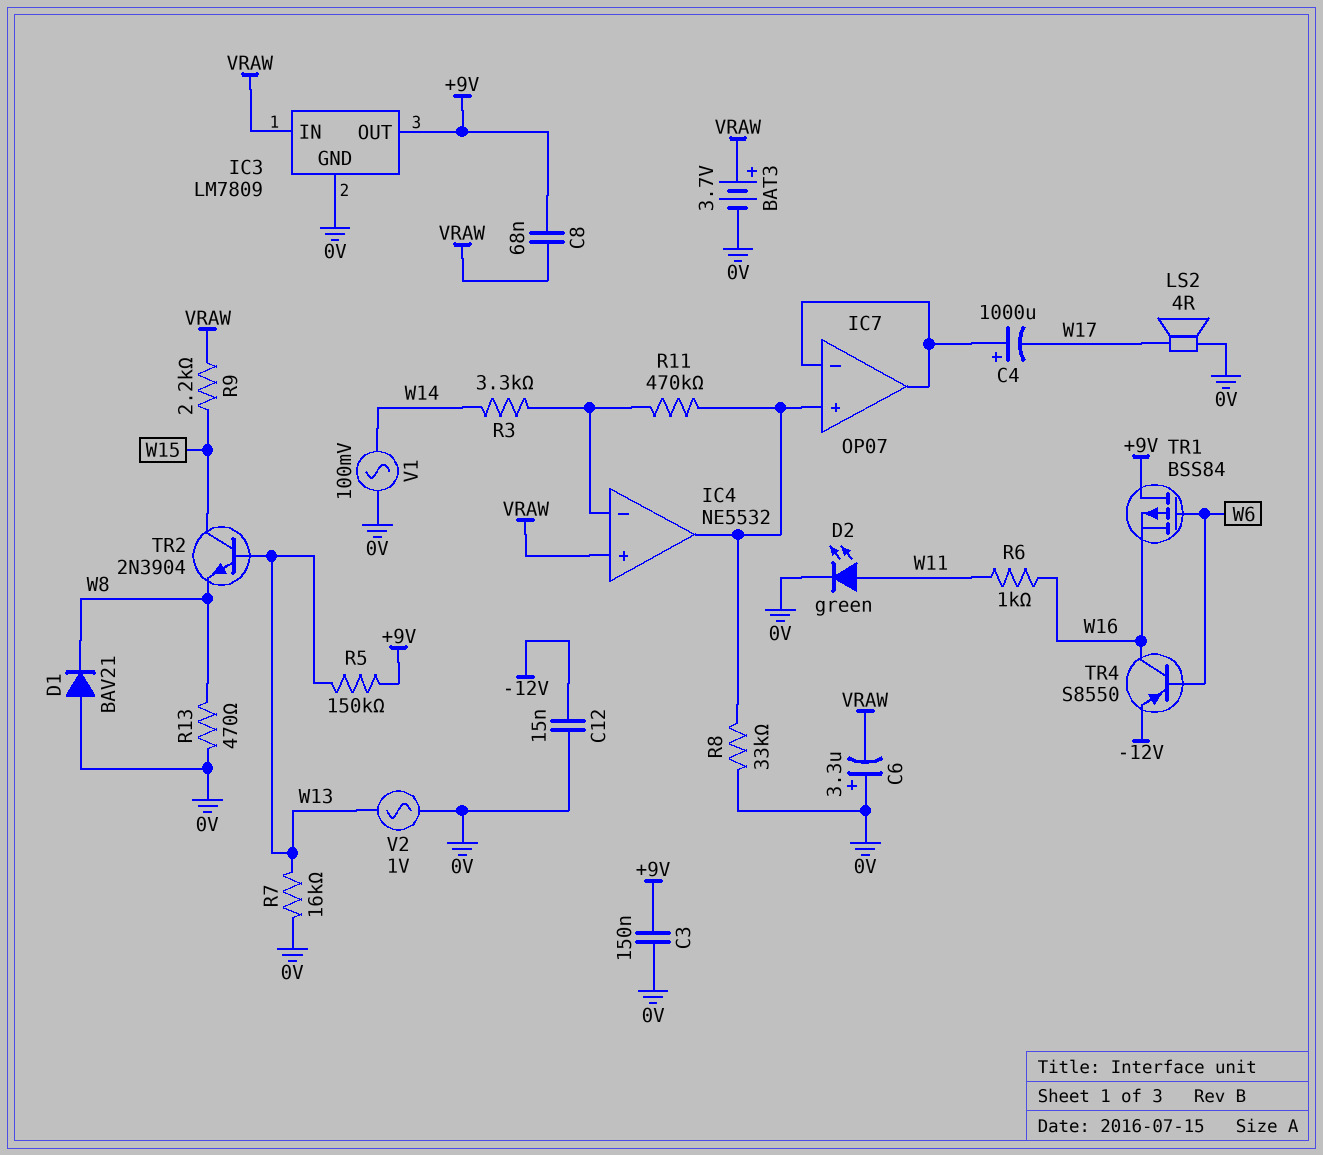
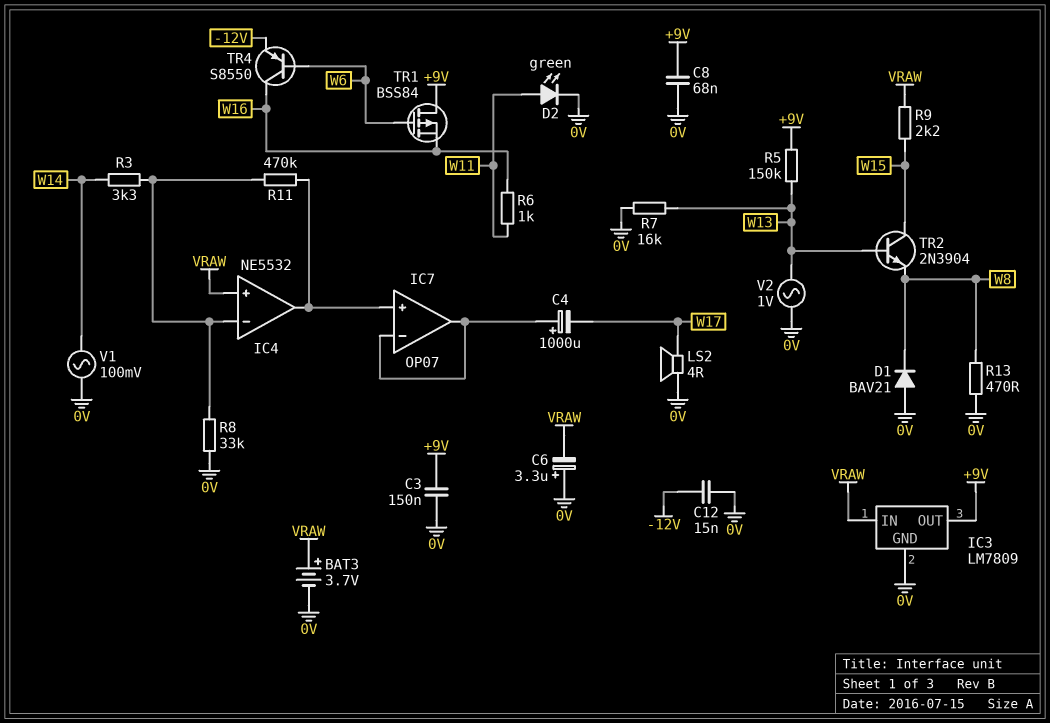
C8: 68nF (+9V, VRAW) -> 68nF (+9V, 0V)
R8: 33k (0V, IC4/out) -> 33k (0V, IC4/in-)

